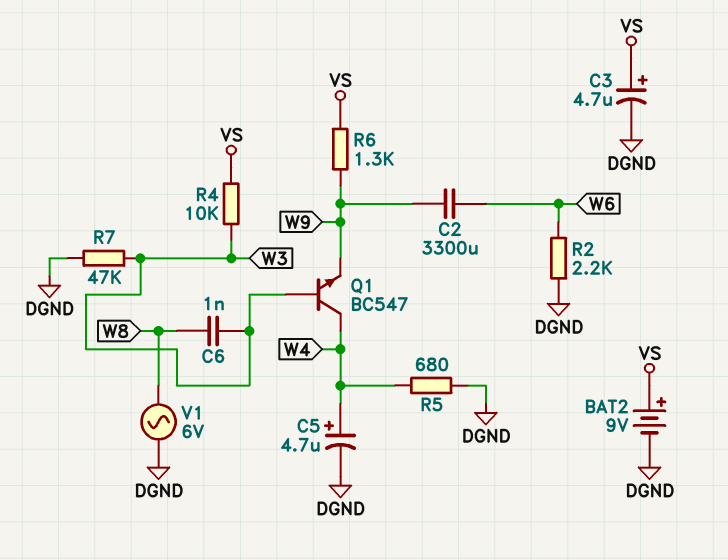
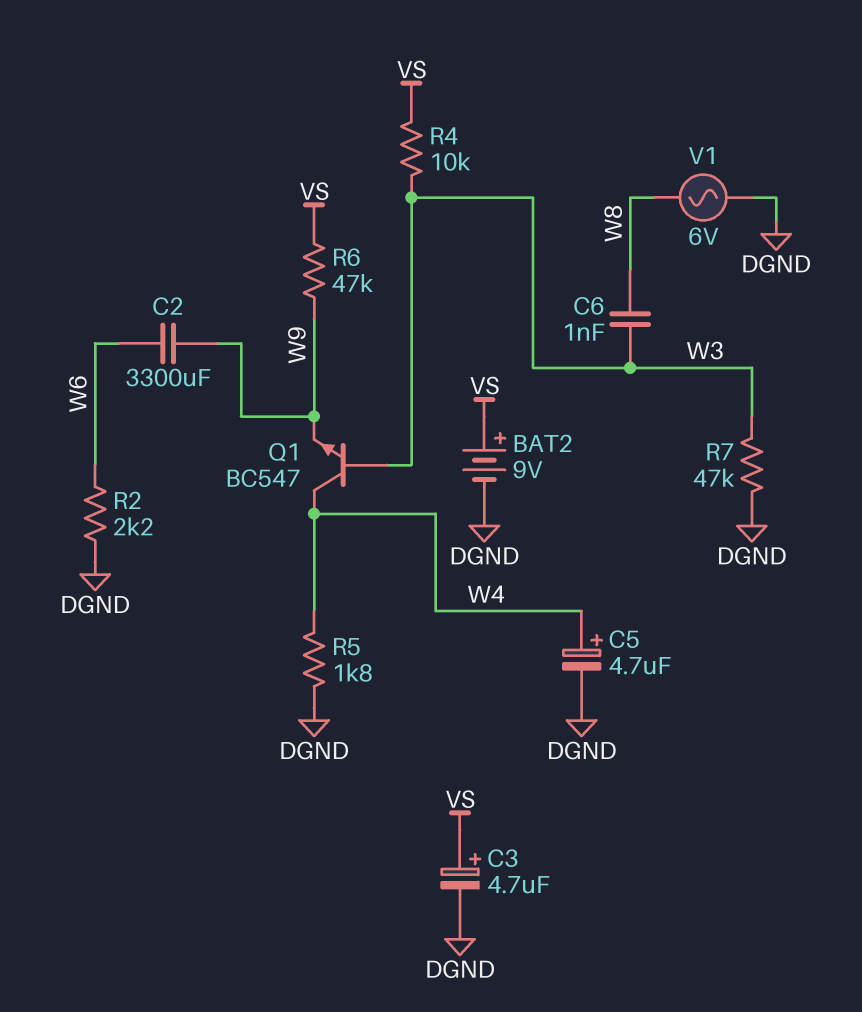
R5: 680 (DGND, W4) -> 1.8k (DGND, W4)
R6: 1.3k (VS, W9) -> 47k (VS, W9)

